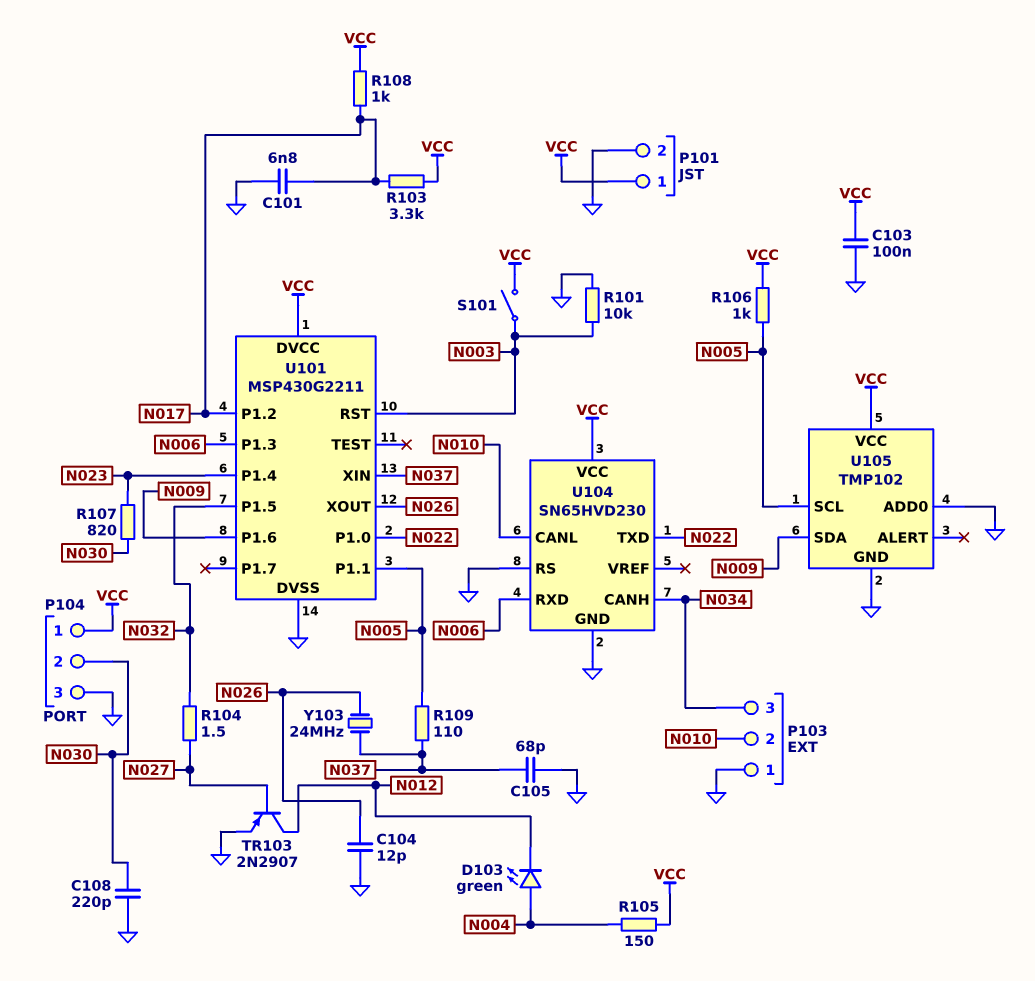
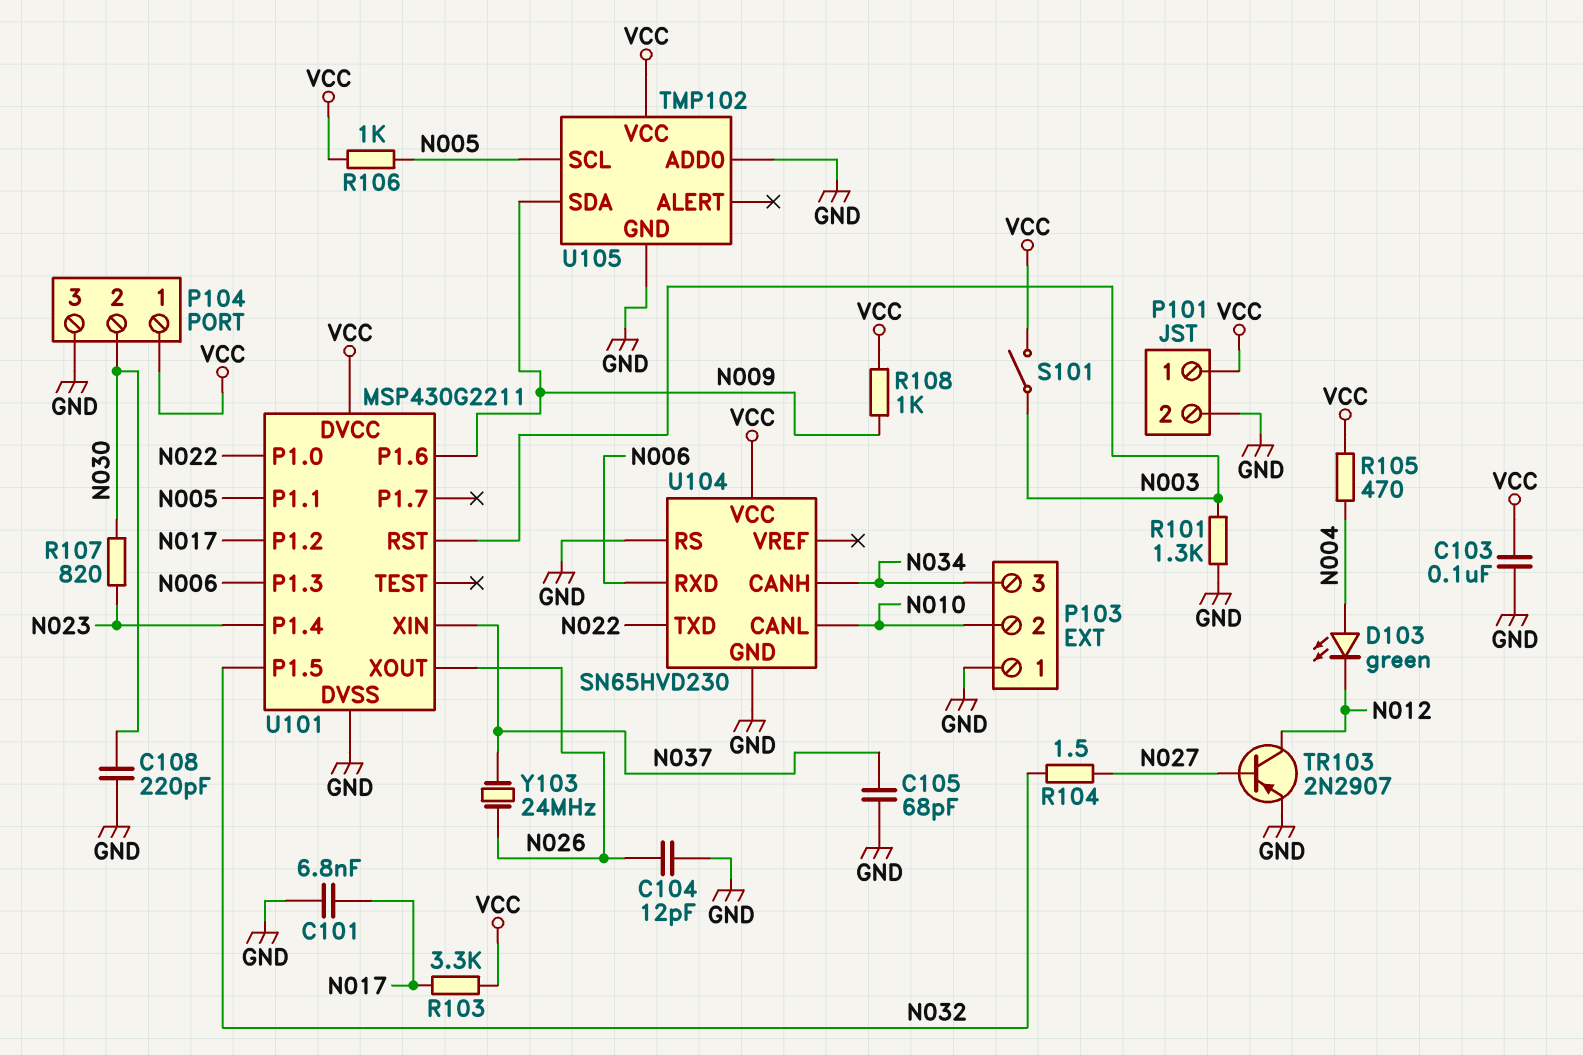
R101: 10k (GND, N003) -> 1.3k (GND, N003)
R105: 150 (N004, VCC) -> 470 (N004, VCC)
R108: 1k (N017, VCC) -> 1k (N009, VCC)
R109: 110 (N005, N037) -> none

